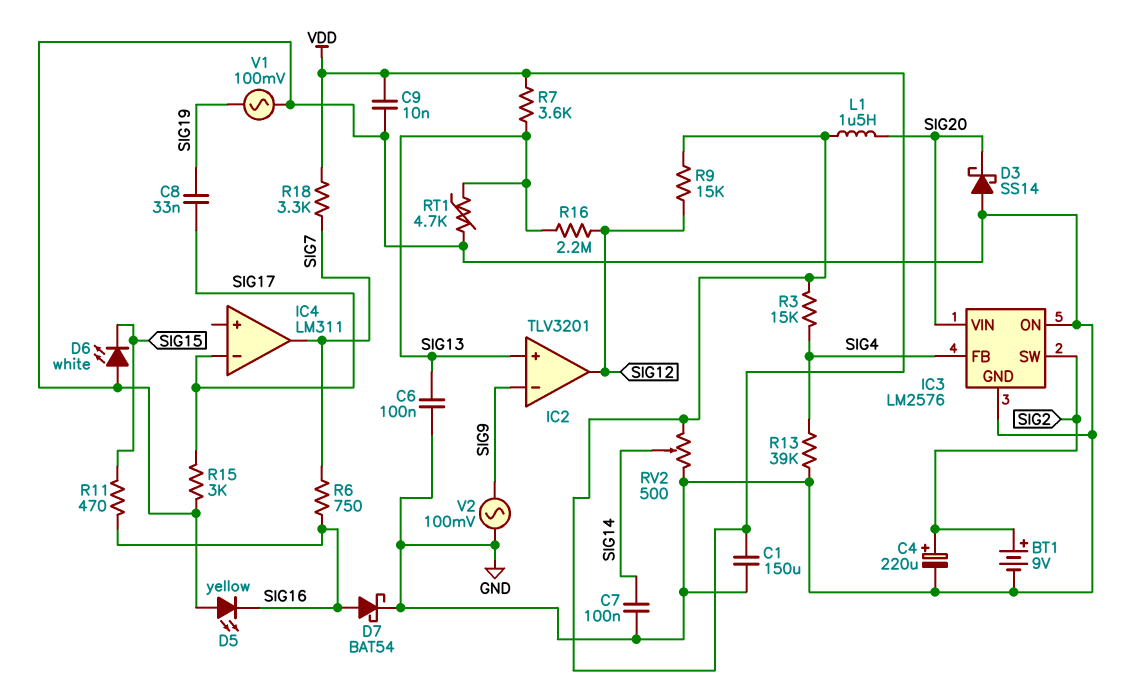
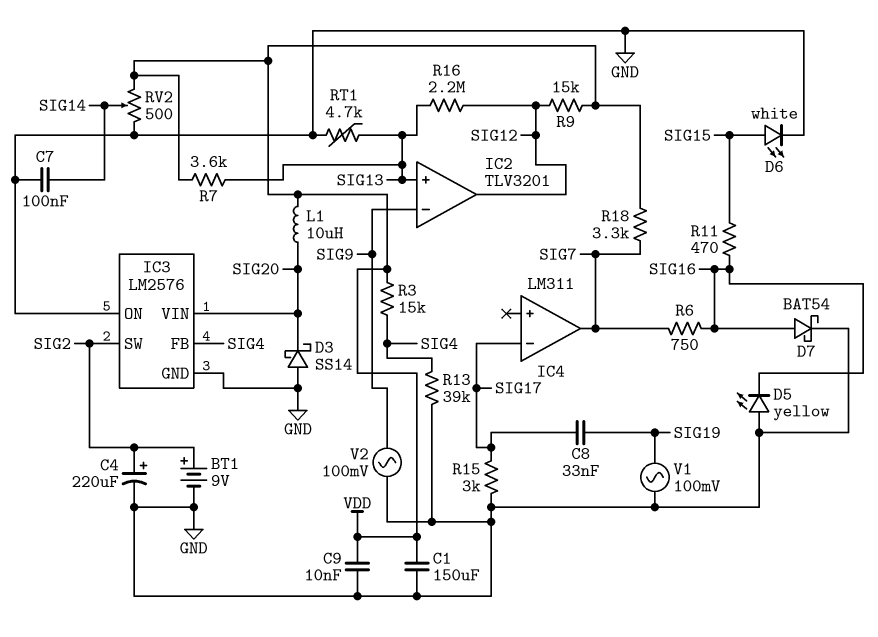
C6: 100nF (GND, SIG13) -> none
D6: LED white (A GND, K SIG15) -> LED white (A SIG15, K GND)
L1: 1.5uH (SIG20, VDD) -> 10uH (SIG20, VDD)

